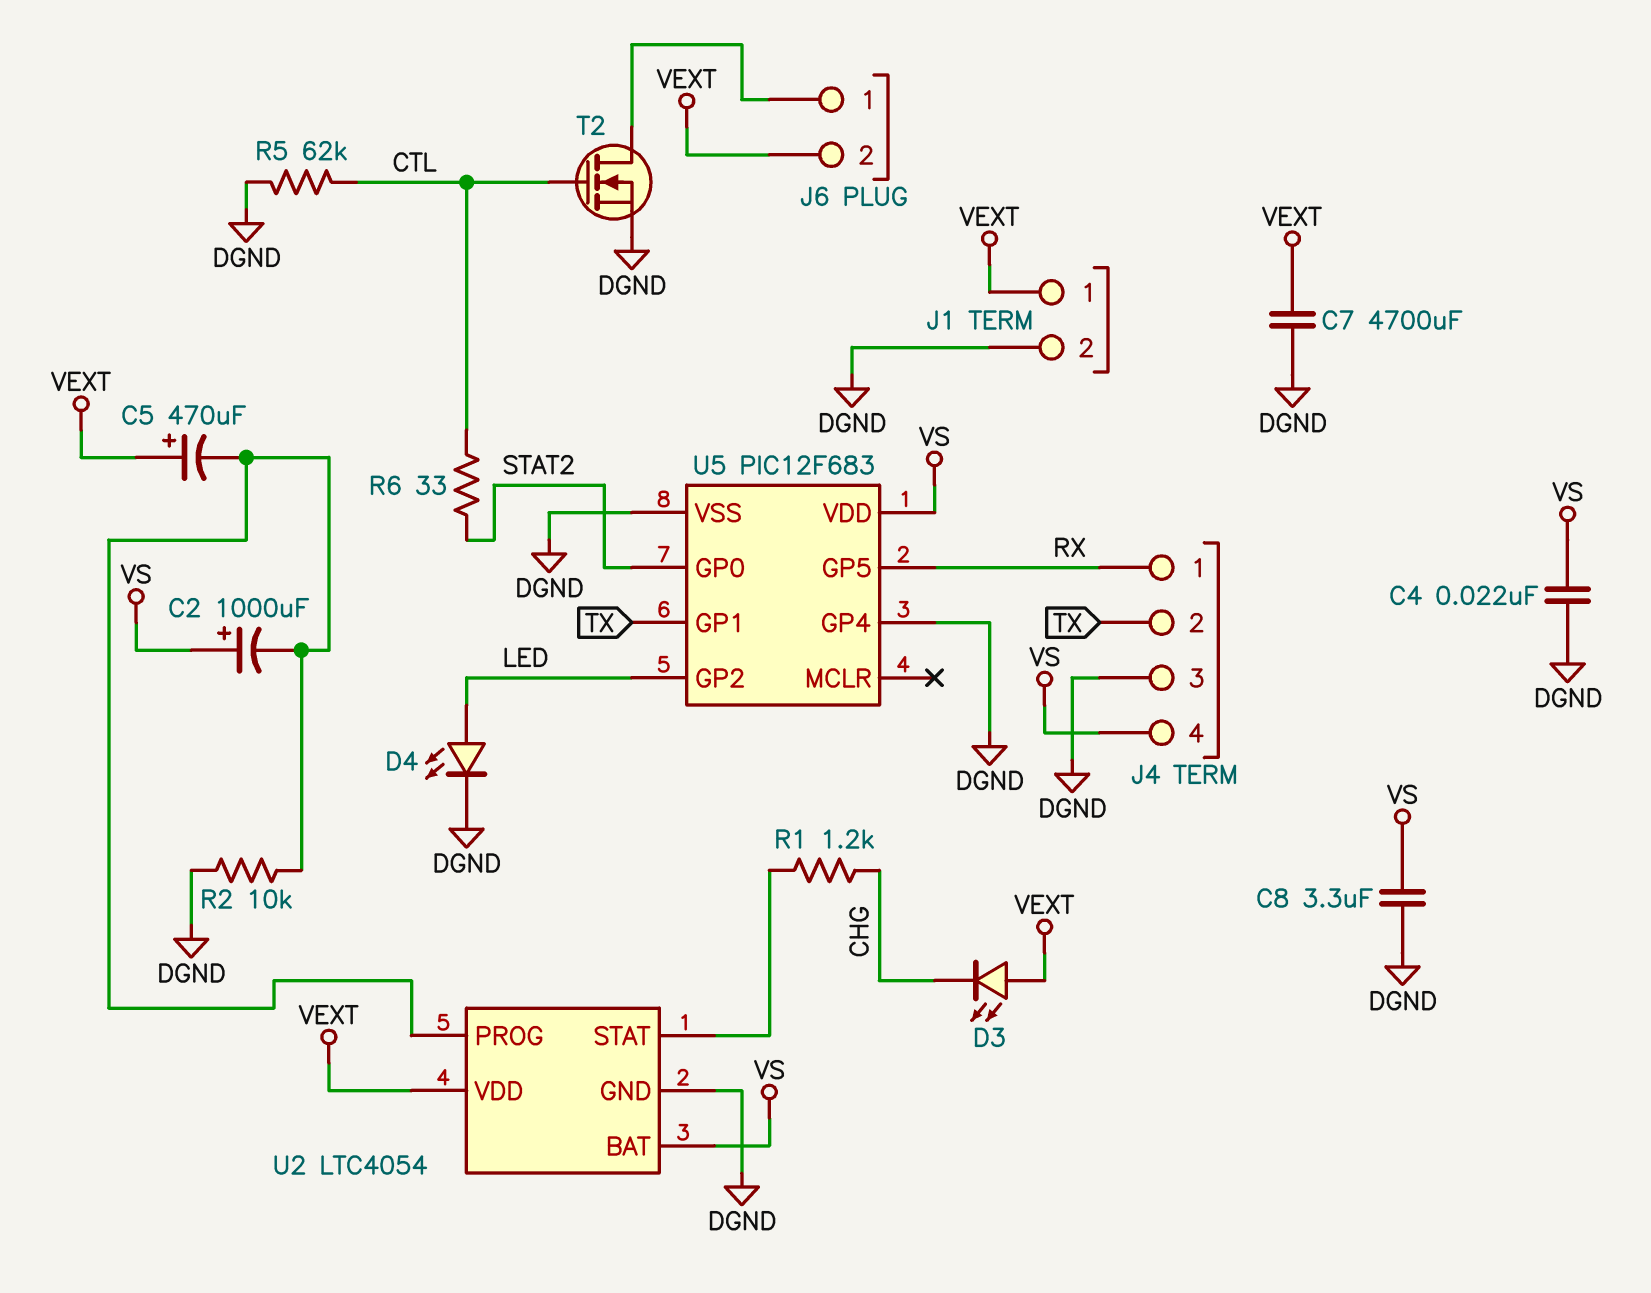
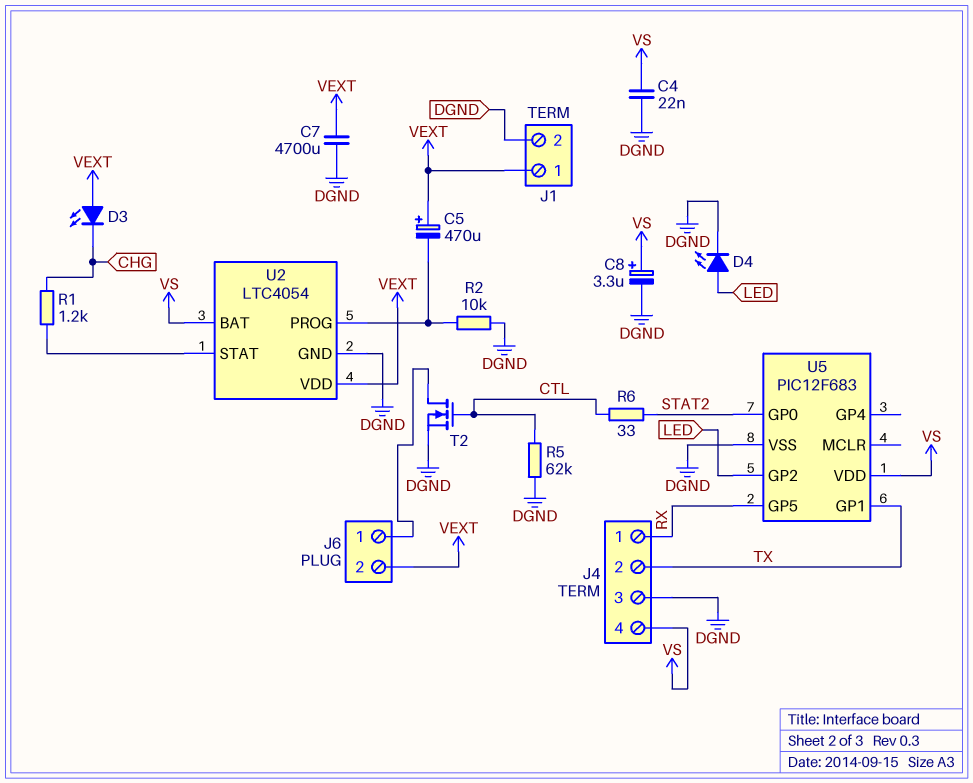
C2: 1000uF (plus VS, minus U2/PROG) -> none
C8: 3.3uF (DGND, VS) -> 3.3uF (plus VS, minus DGND)
U5 pin GP4: DGND -> none

